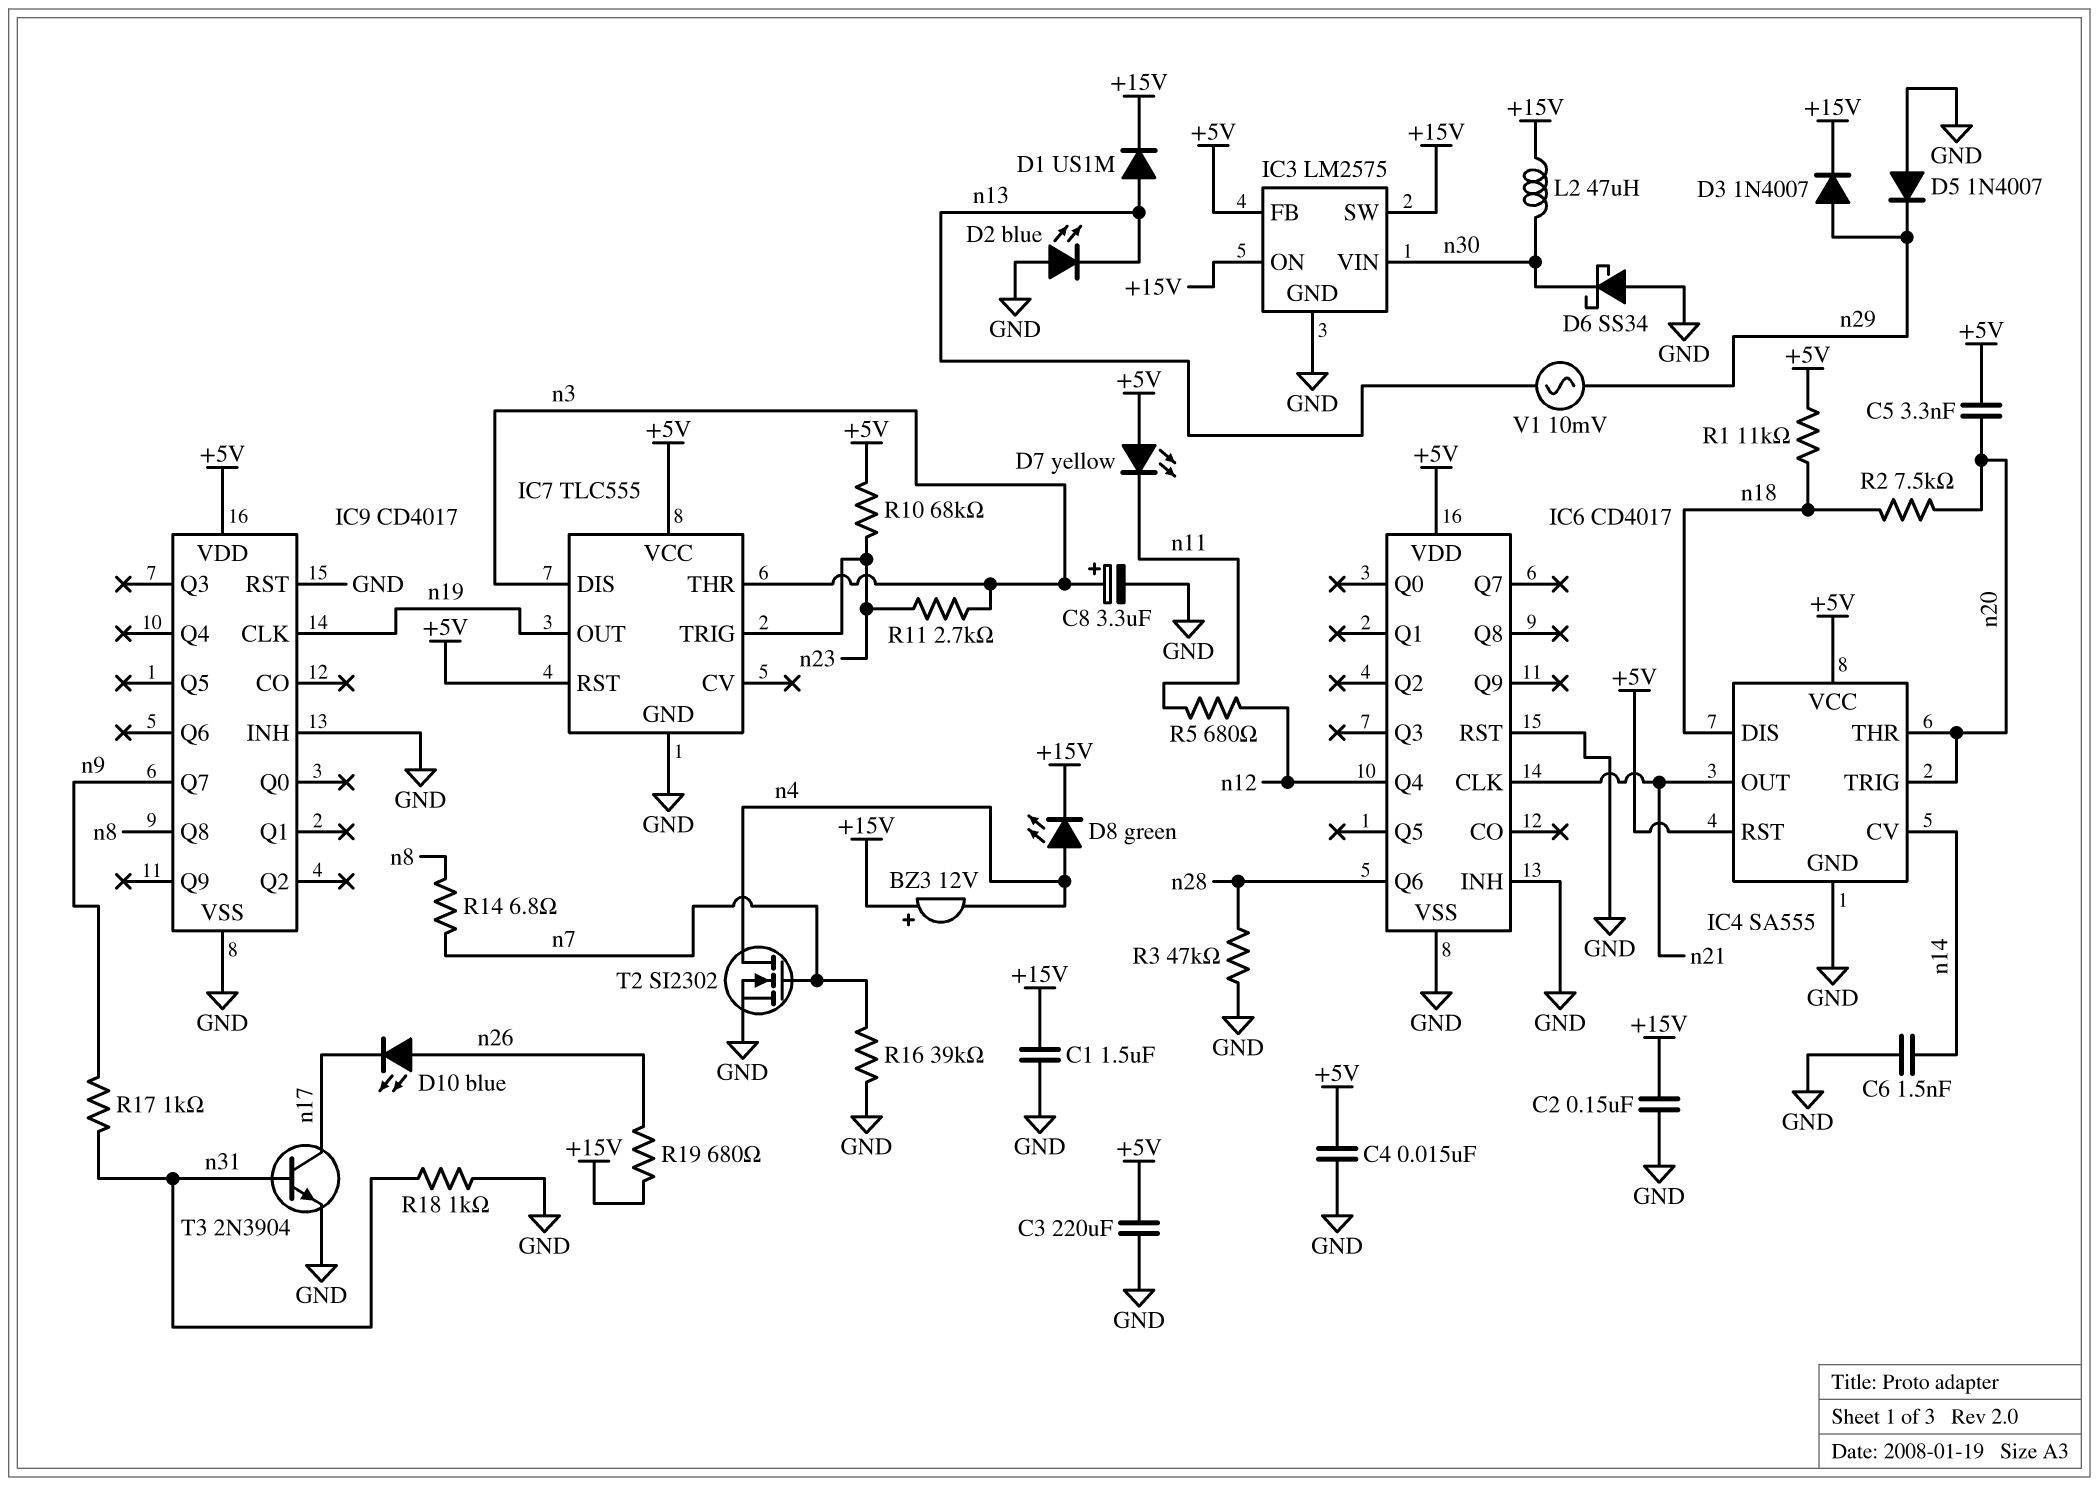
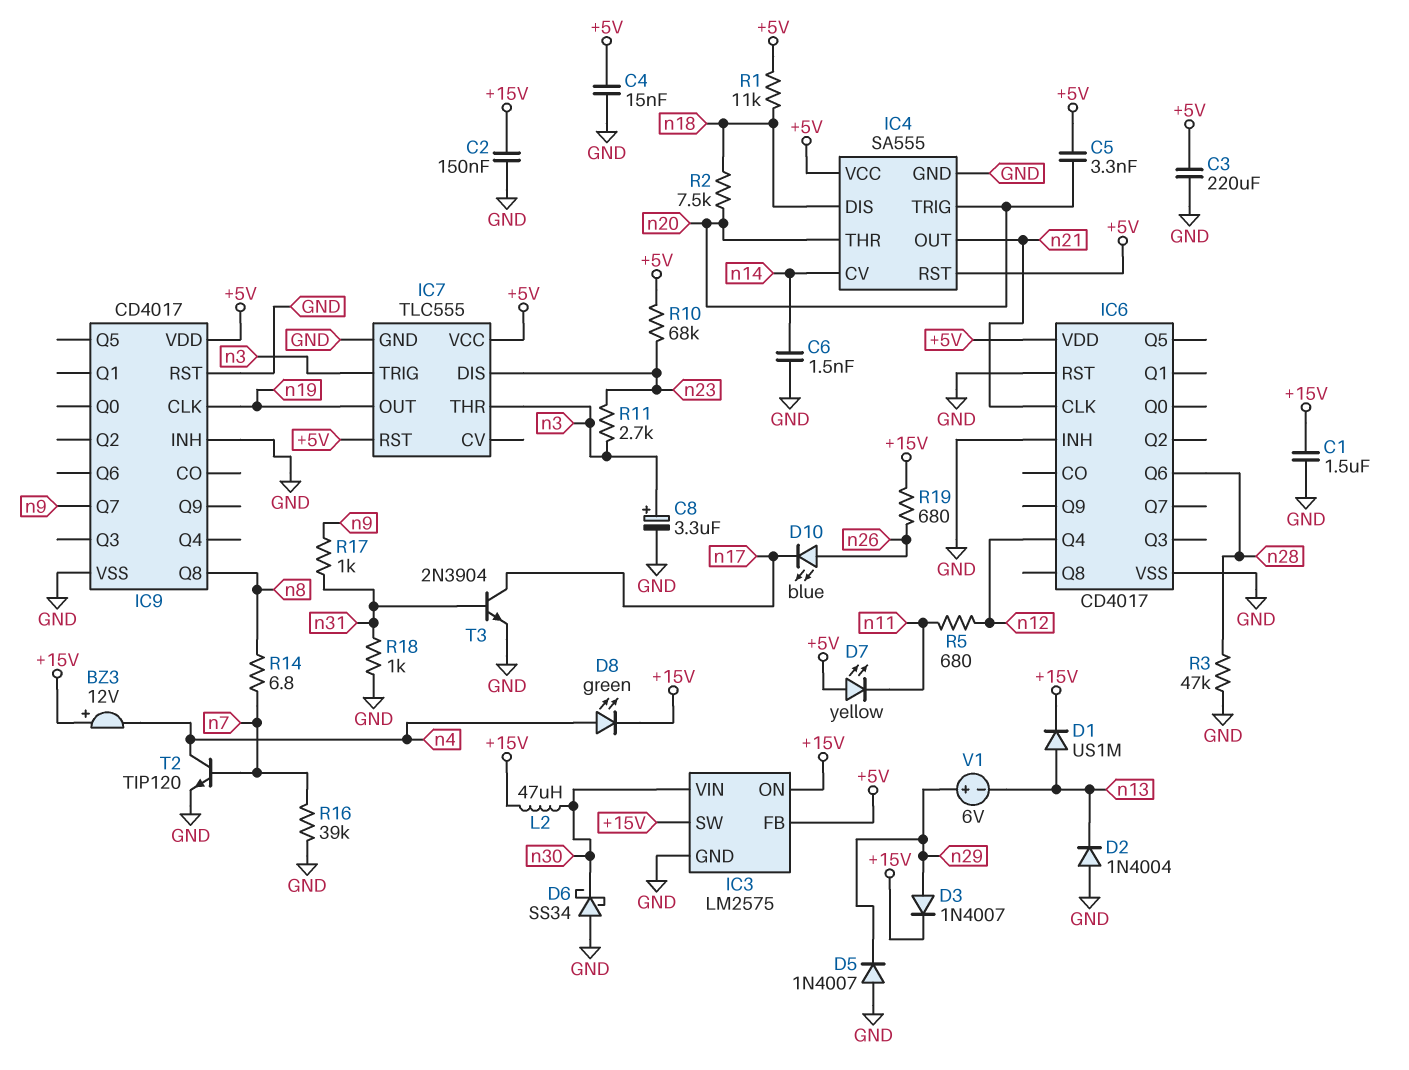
D2: LED blue (A GND, K n13) -> diode 1N4004 (A GND, K n13)
IC7 pin DIS: n3 -> n23
IC7 pin TRIG: n23 -> n3
T2: NMOS SI2302 (G n7, D n4, S GND) -> NPN TIP120 (B n7, C n4, E GND)
V1: AC 10mV (n13, n29) -> 6V (plus n29, minus n13)

